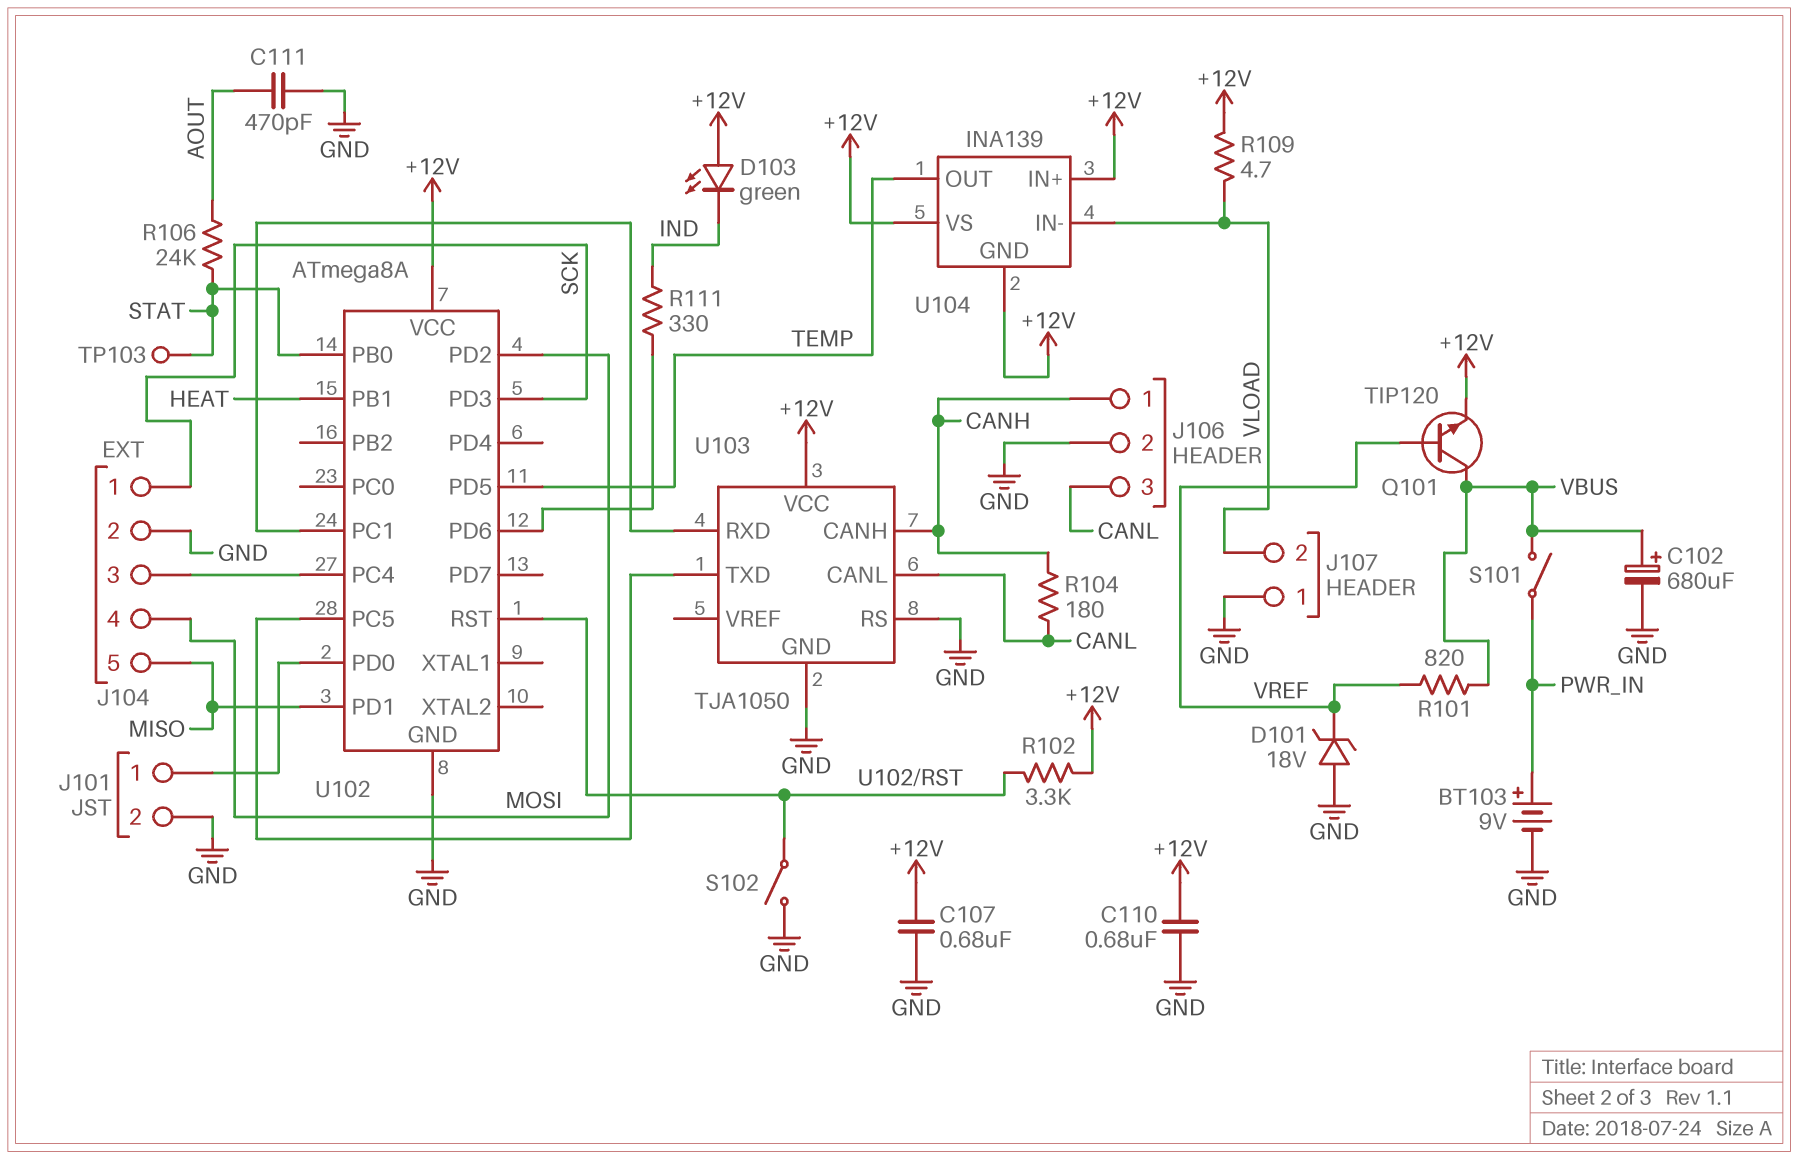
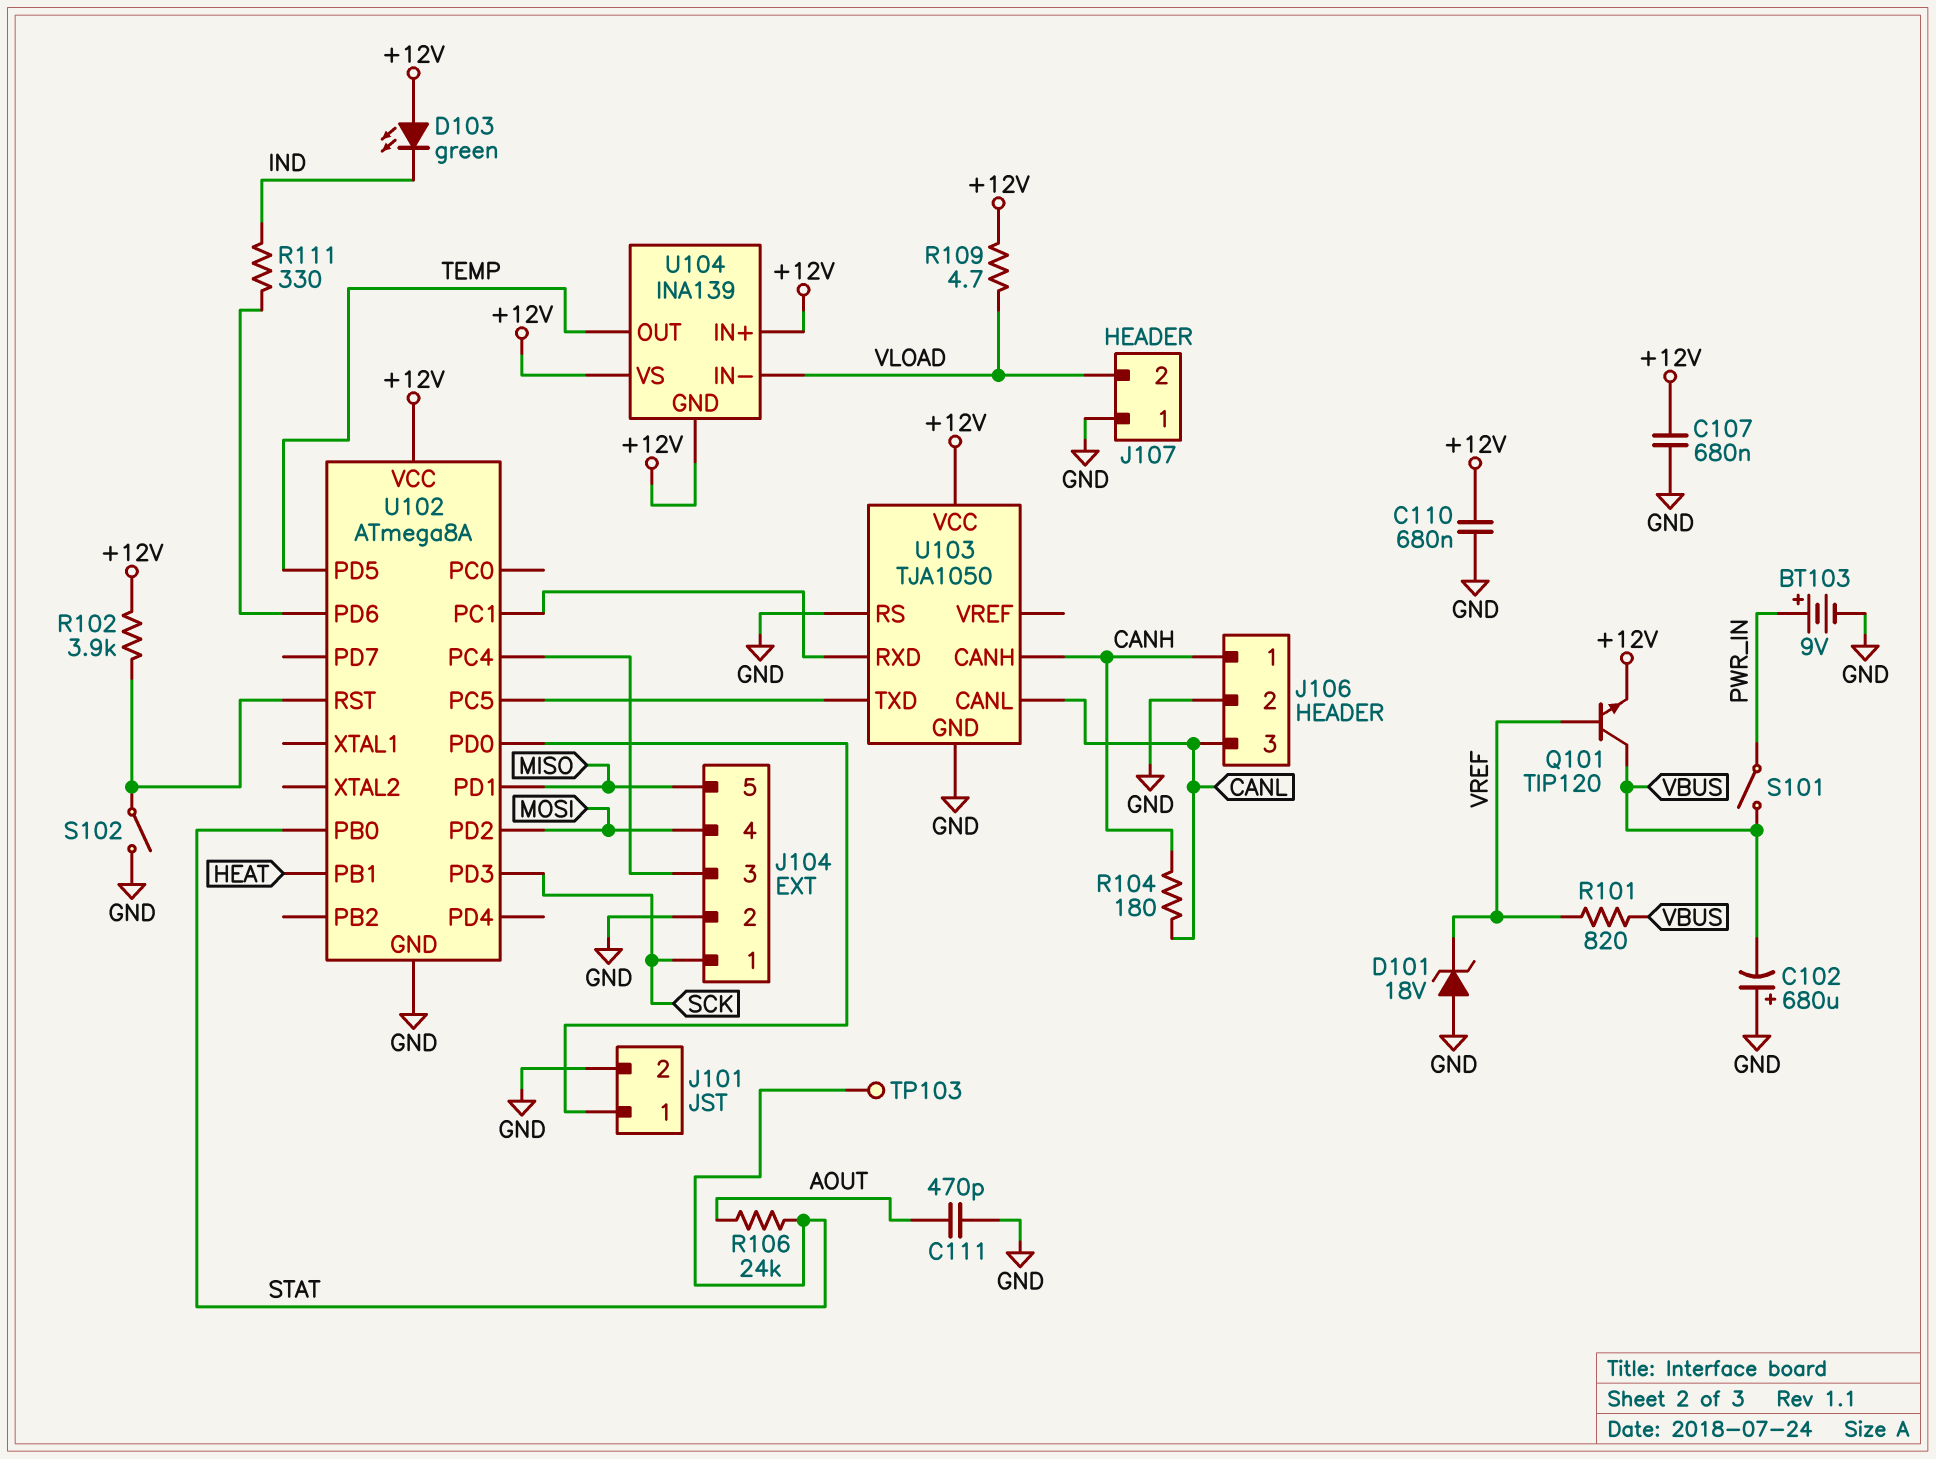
C102: 680uF (plus VBUS, minus GND) -> 680uF (plus GND, minus VBUS)
R102: 3.3k (+12V, U102/RST) -> 3.9k (+12V, U102/RST)

